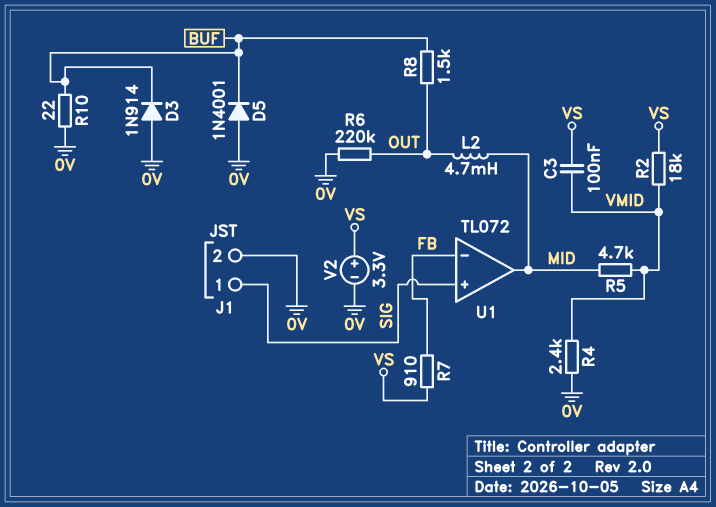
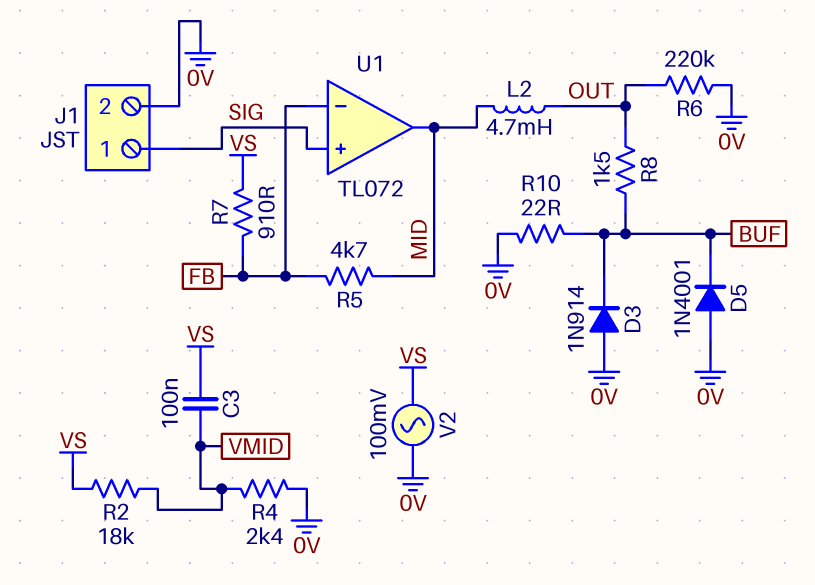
R5: 4.7k (MID, VMID) -> 4.7k (FB, MID)
V2: 3.3V (plus VS, minus 0V) -> AC 100mV (0V, VS)

